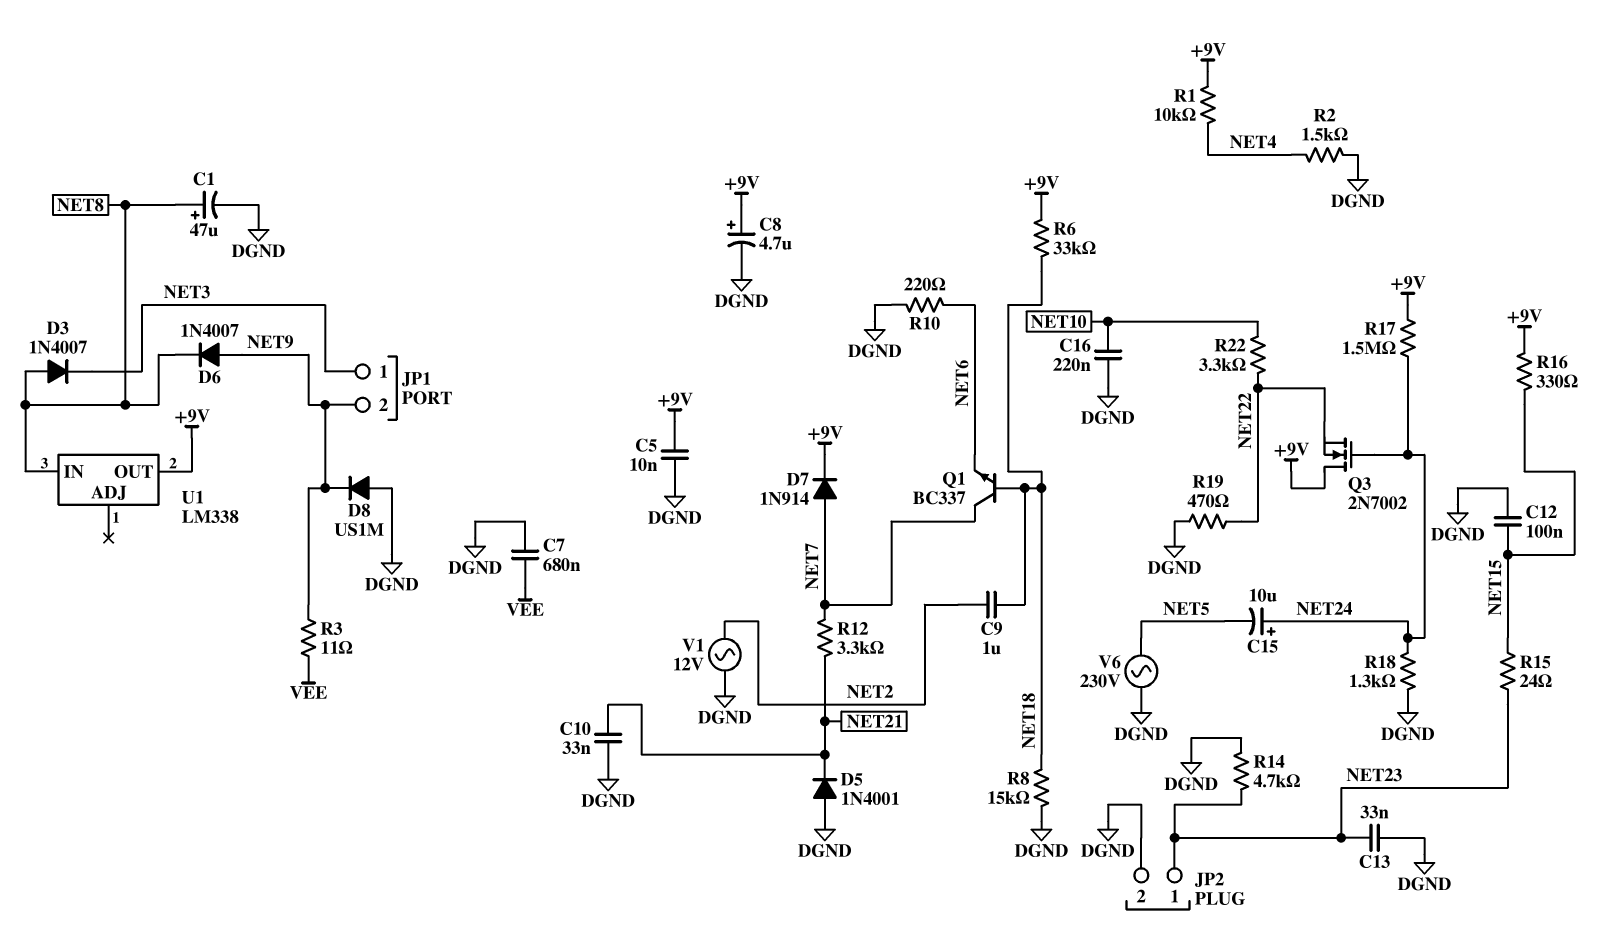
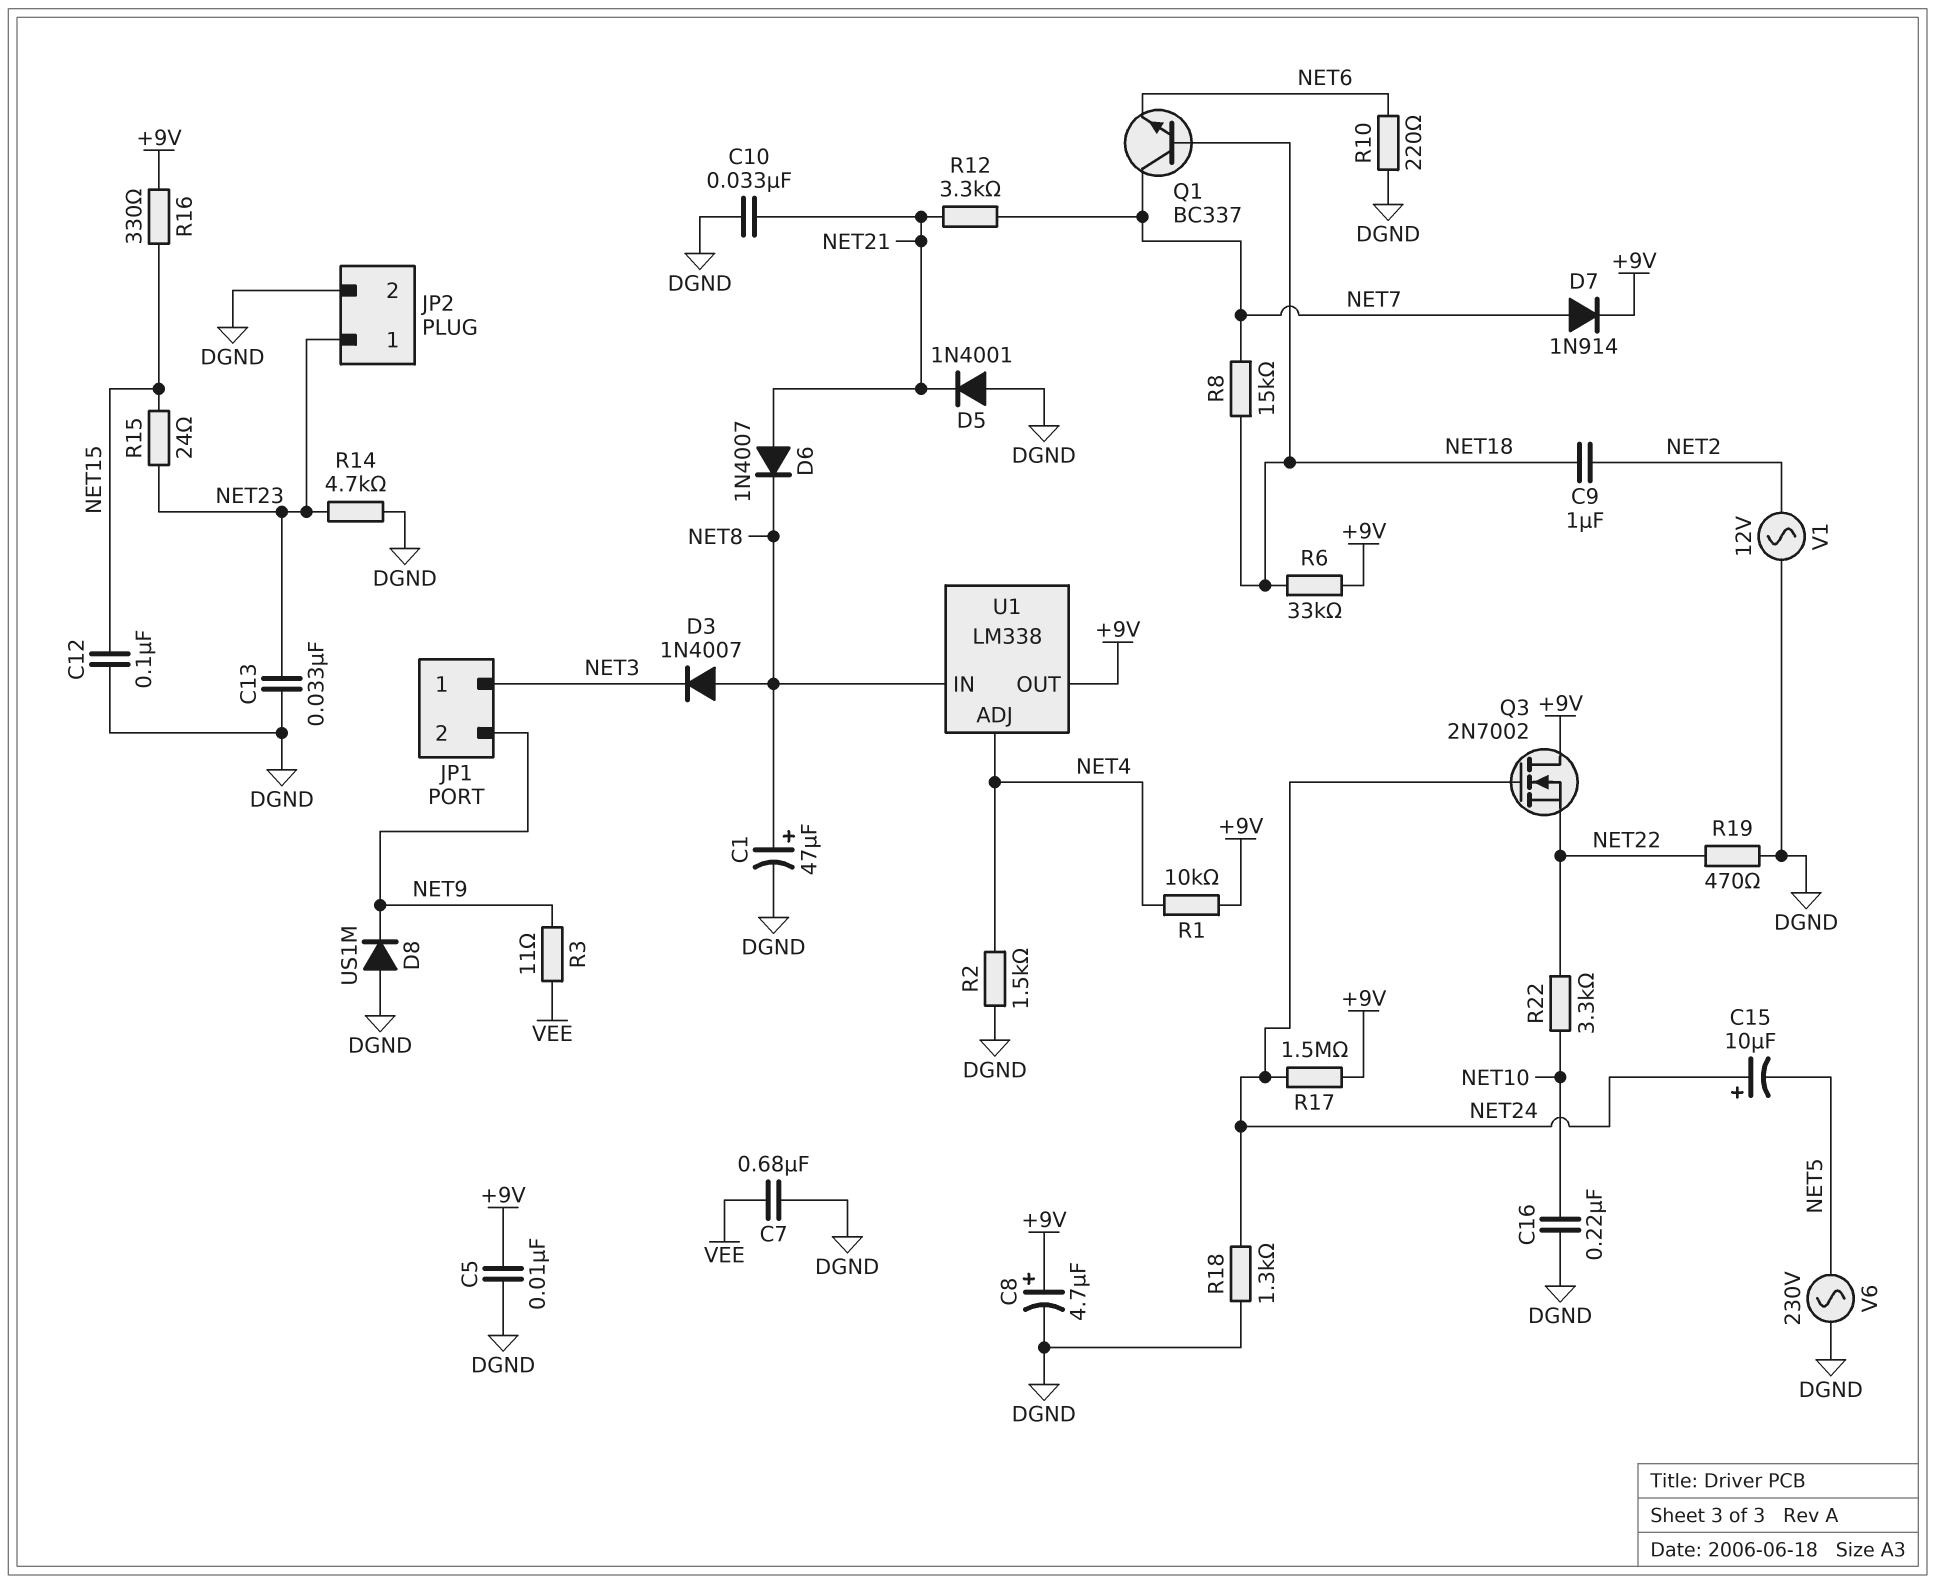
D6: diode 1N4007 (A NET9, K NET8) -> diode 1N4007 (A NET21, K NET8)
R8: 15k (DGND, NET18) -> 15k (NET7, NET18)
U1 pin ADJ: none -> NET4

